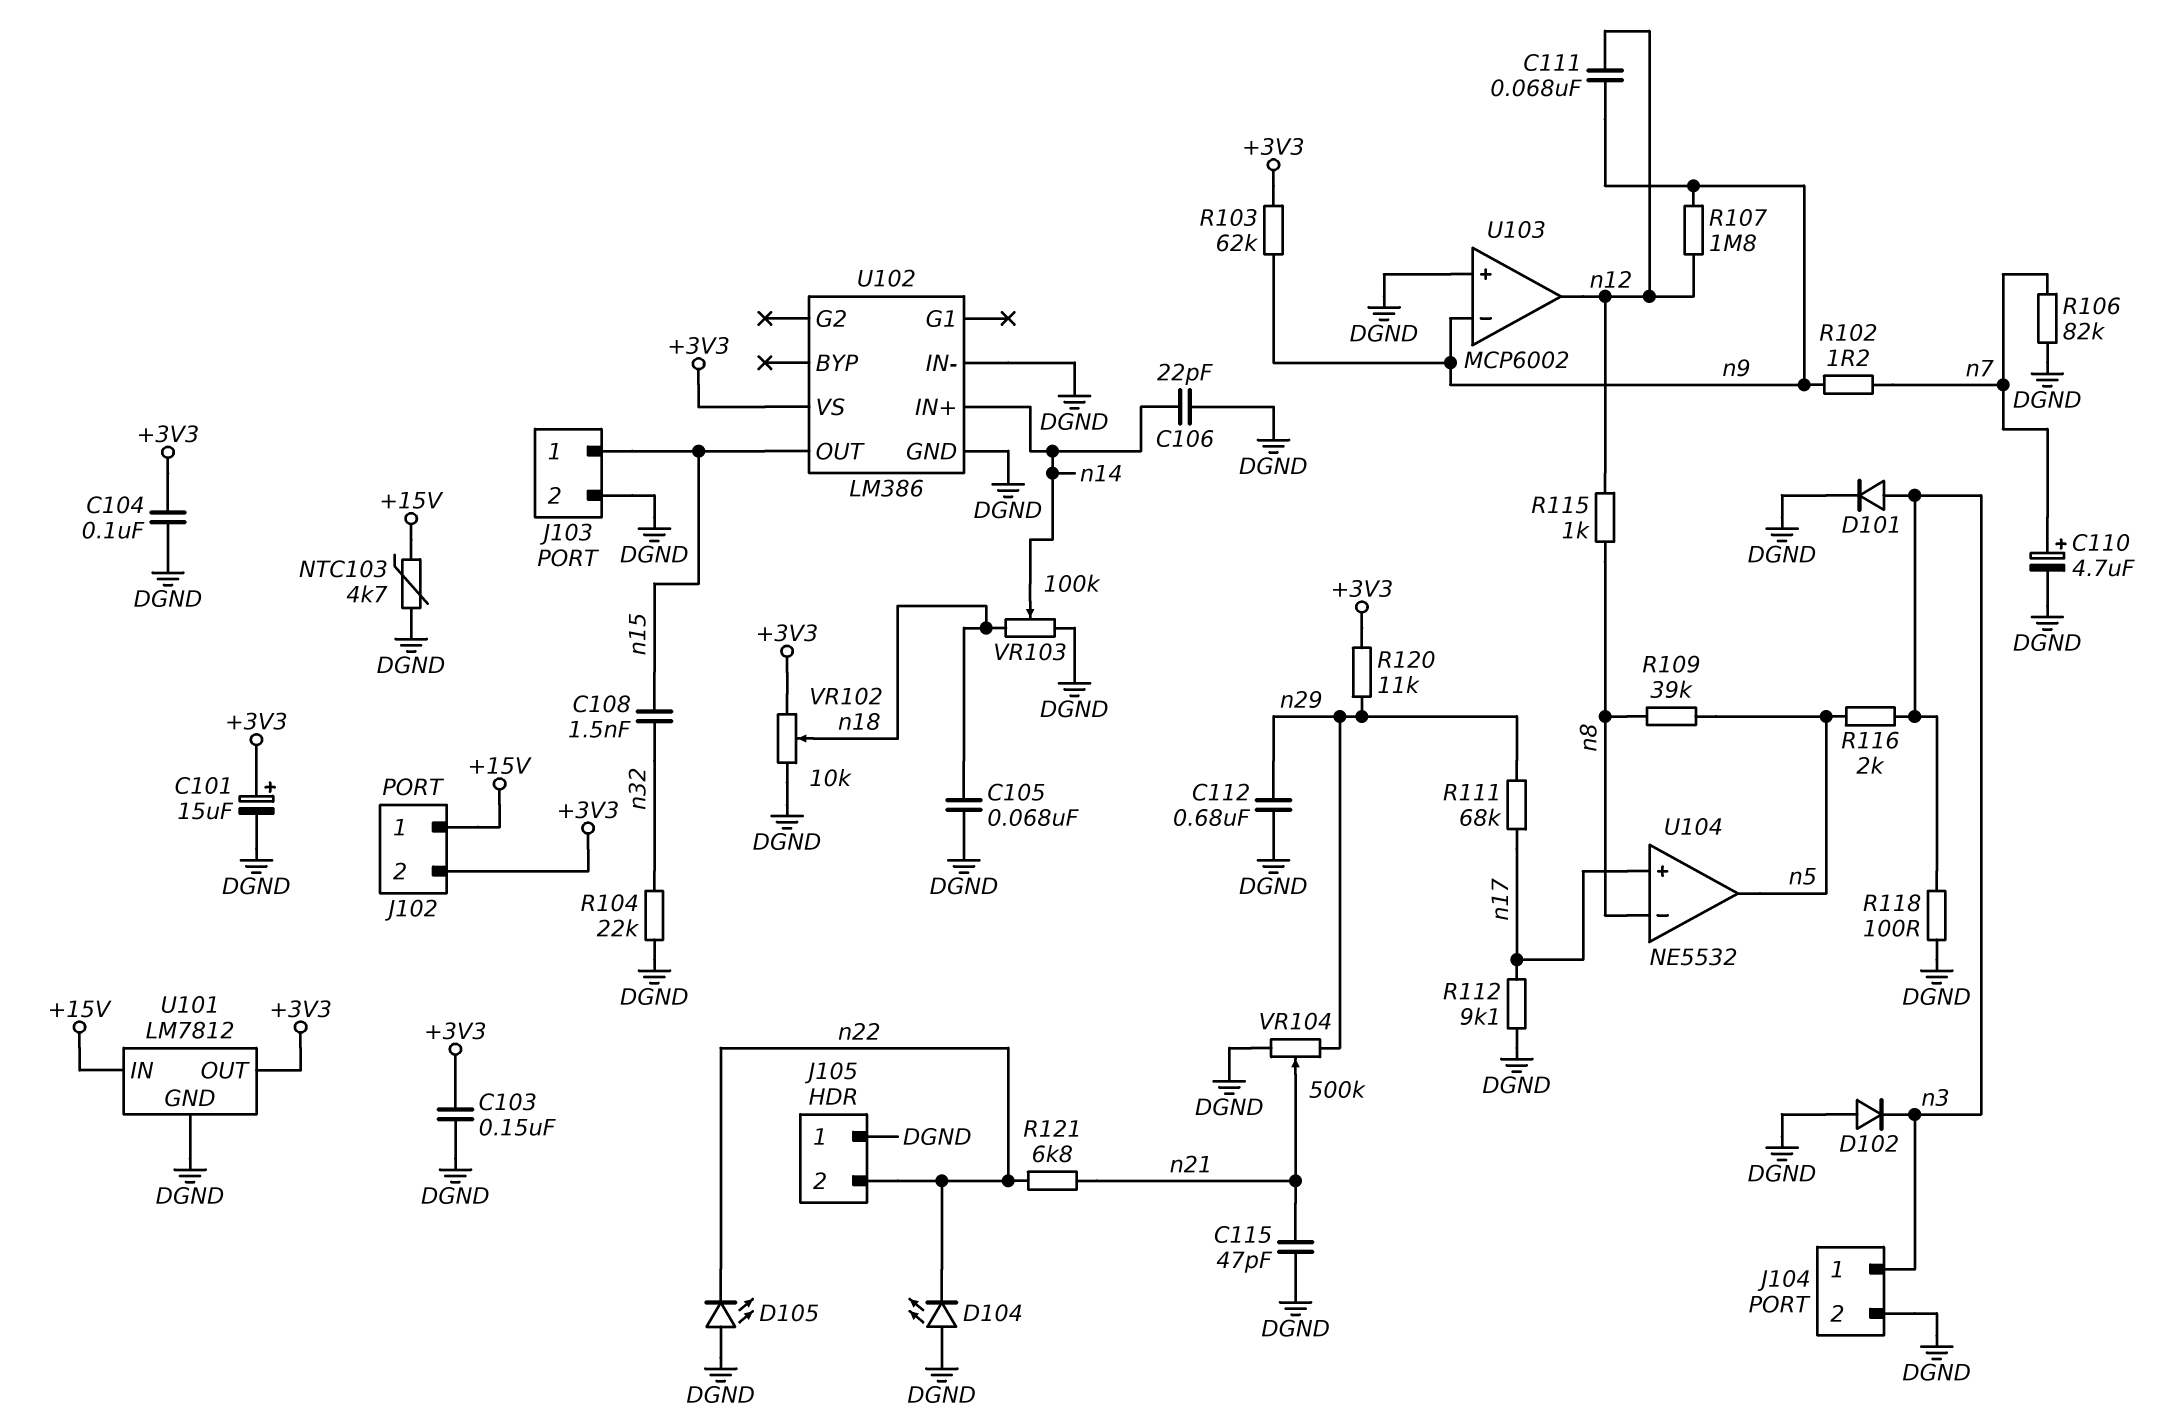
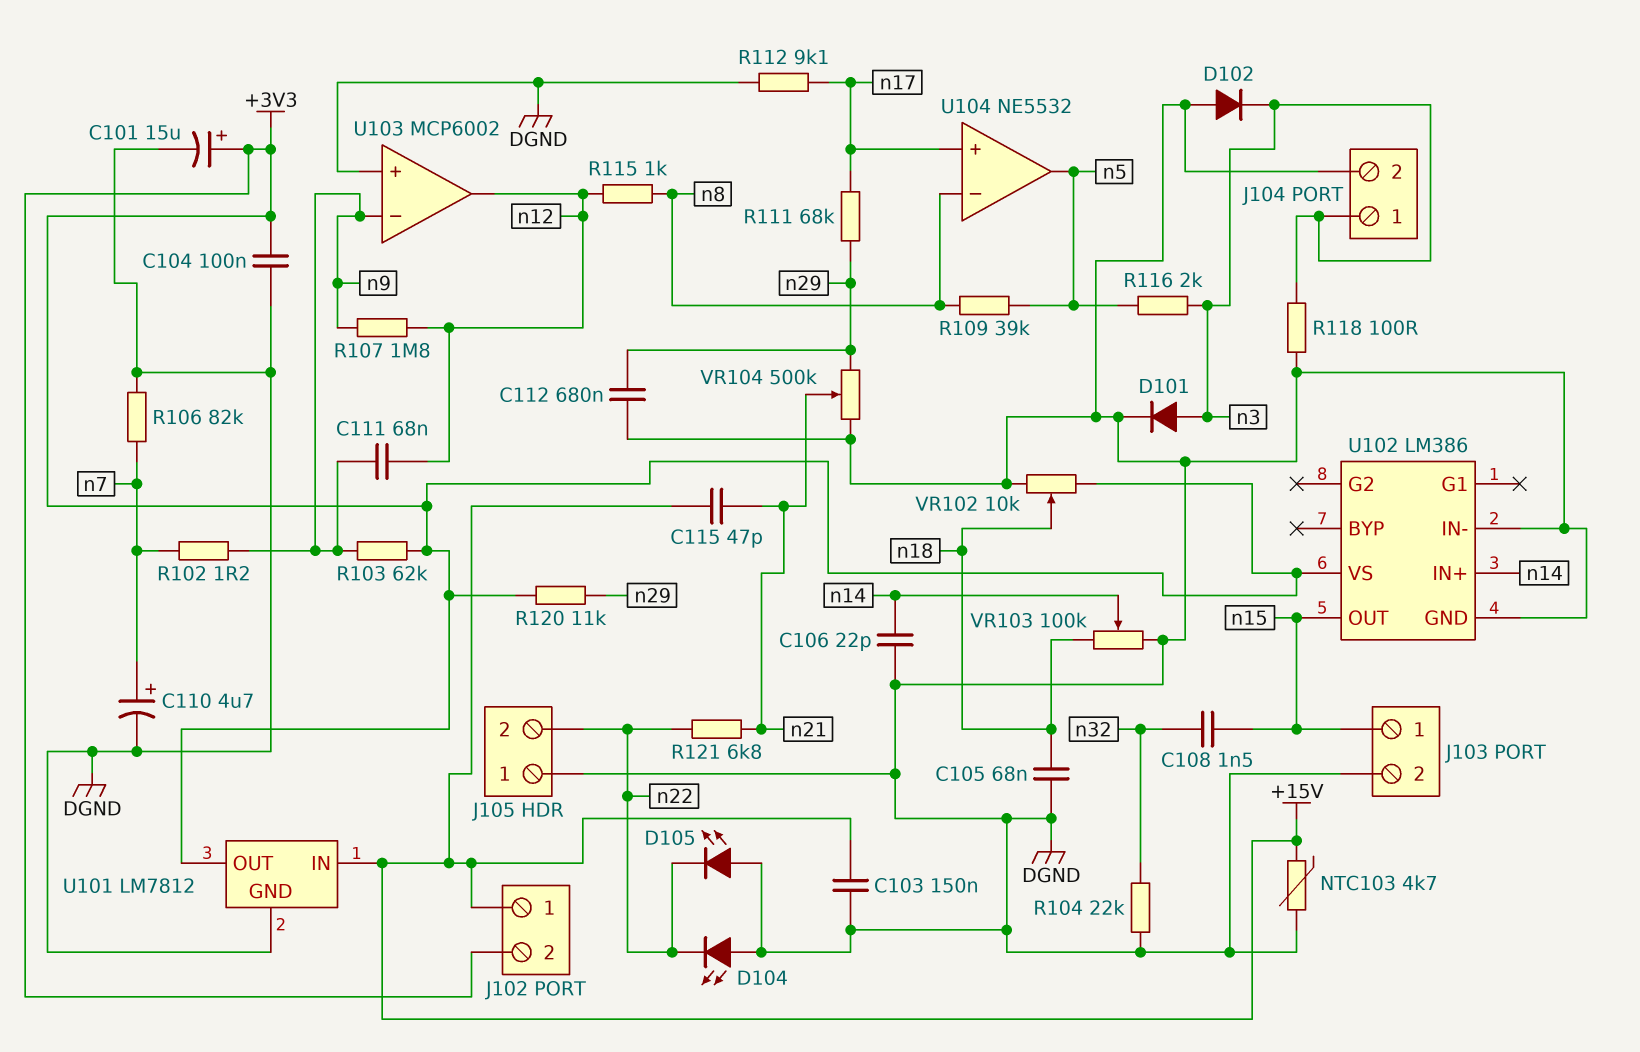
C103: 150nF (+3V3, DGND) -> 150nF (+15V, DGND)
C115: 47pF (DGND, n21) -> 47pF (+15V, n21)

